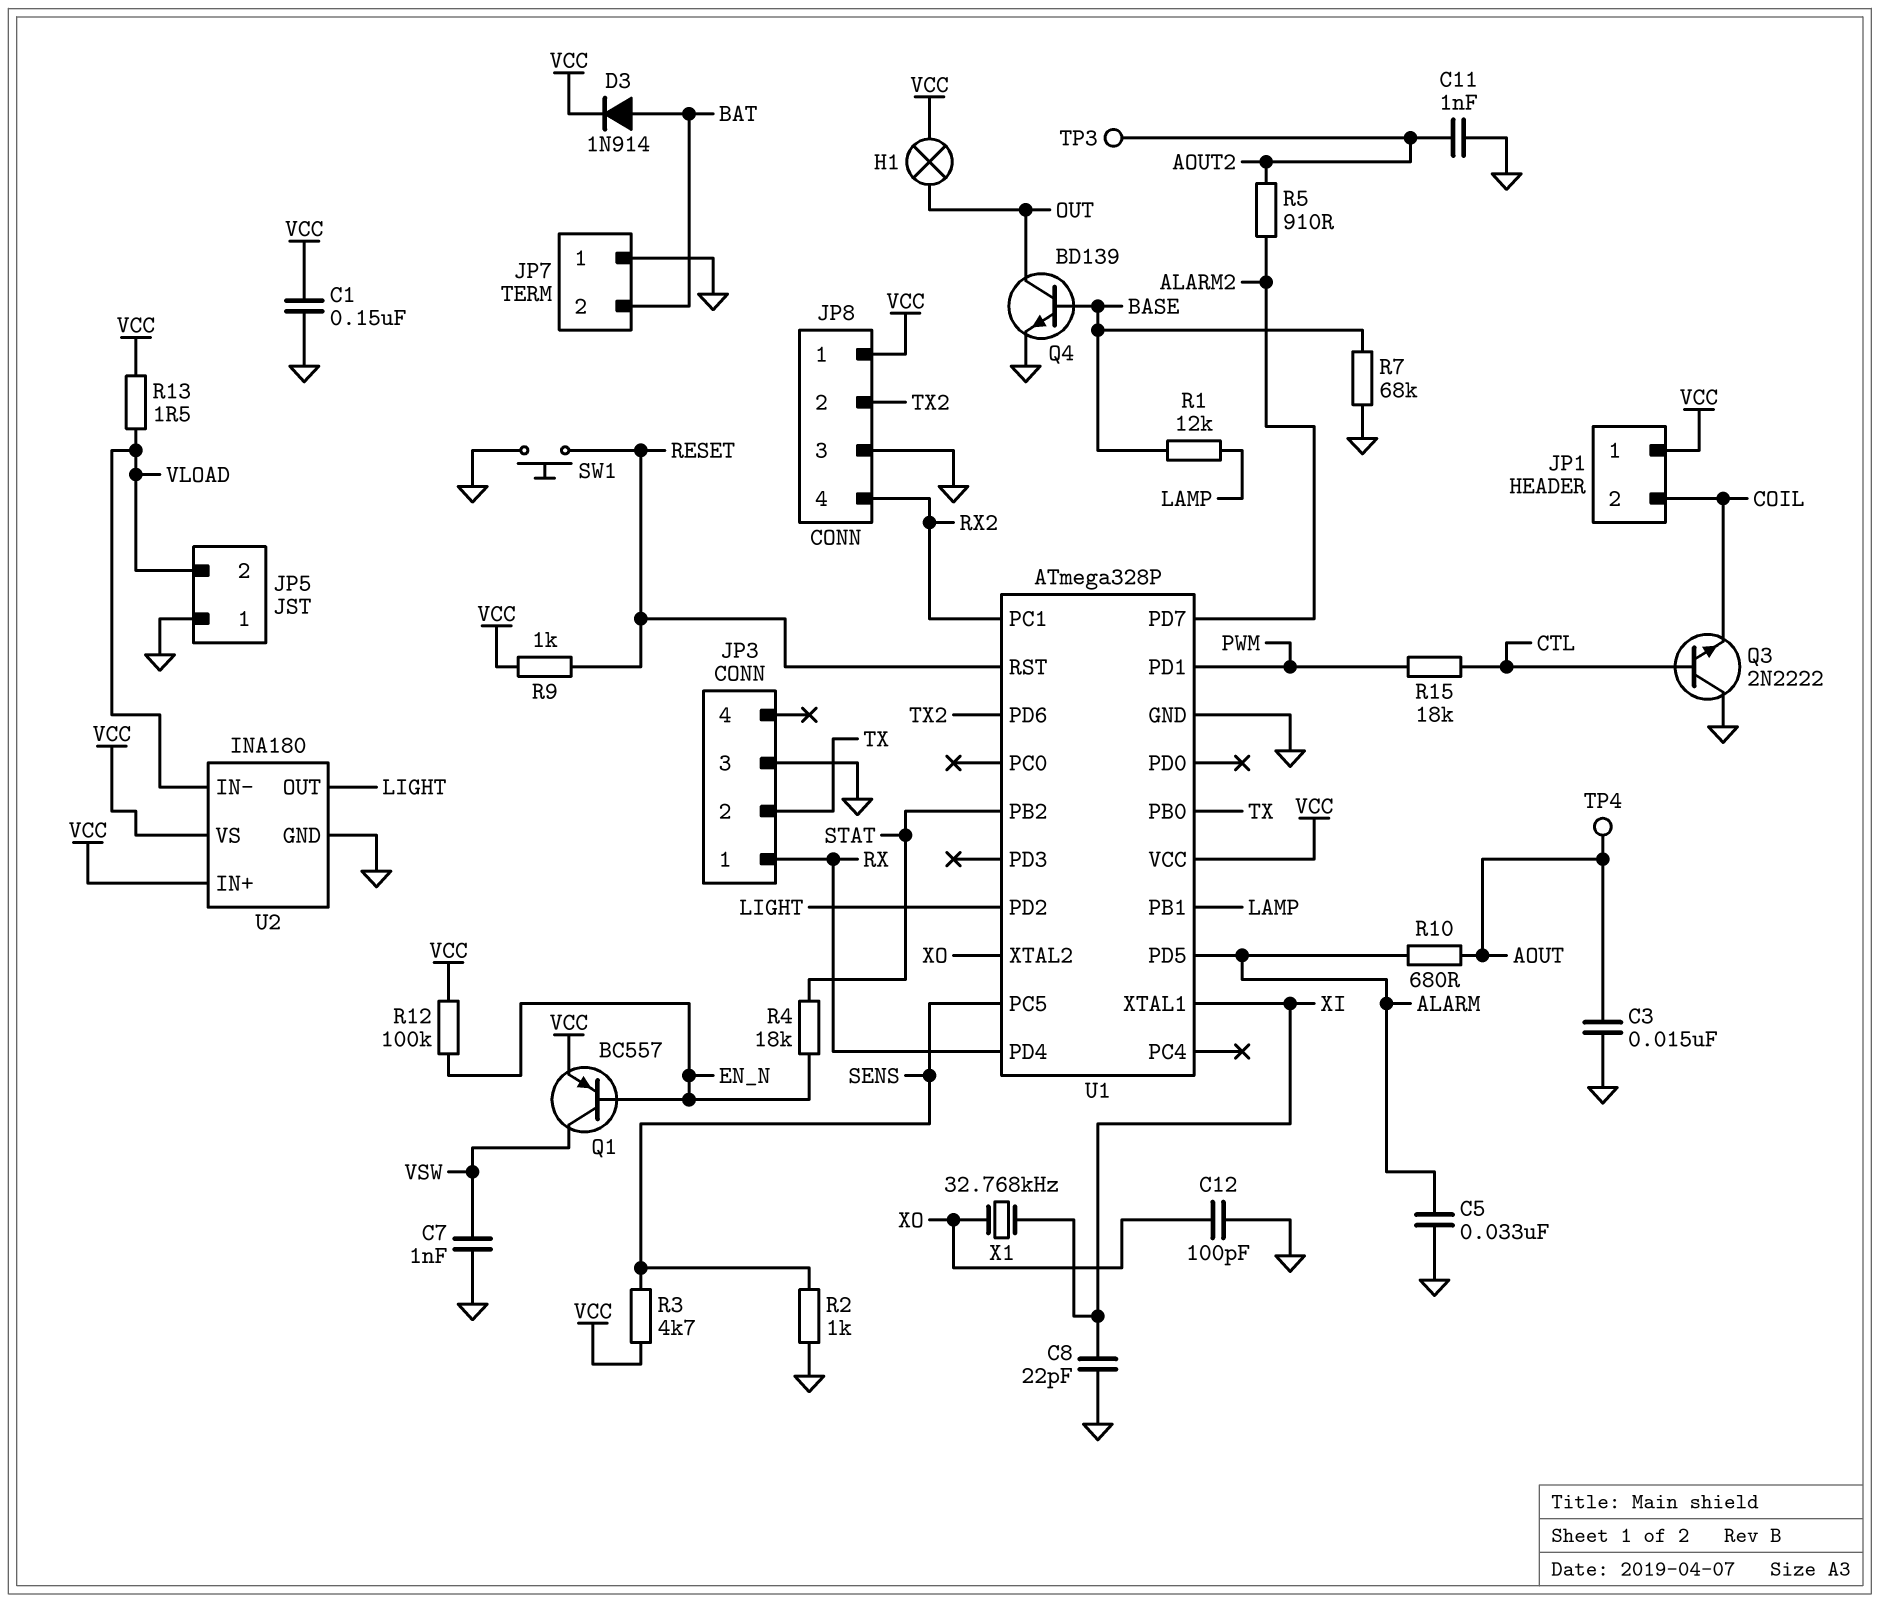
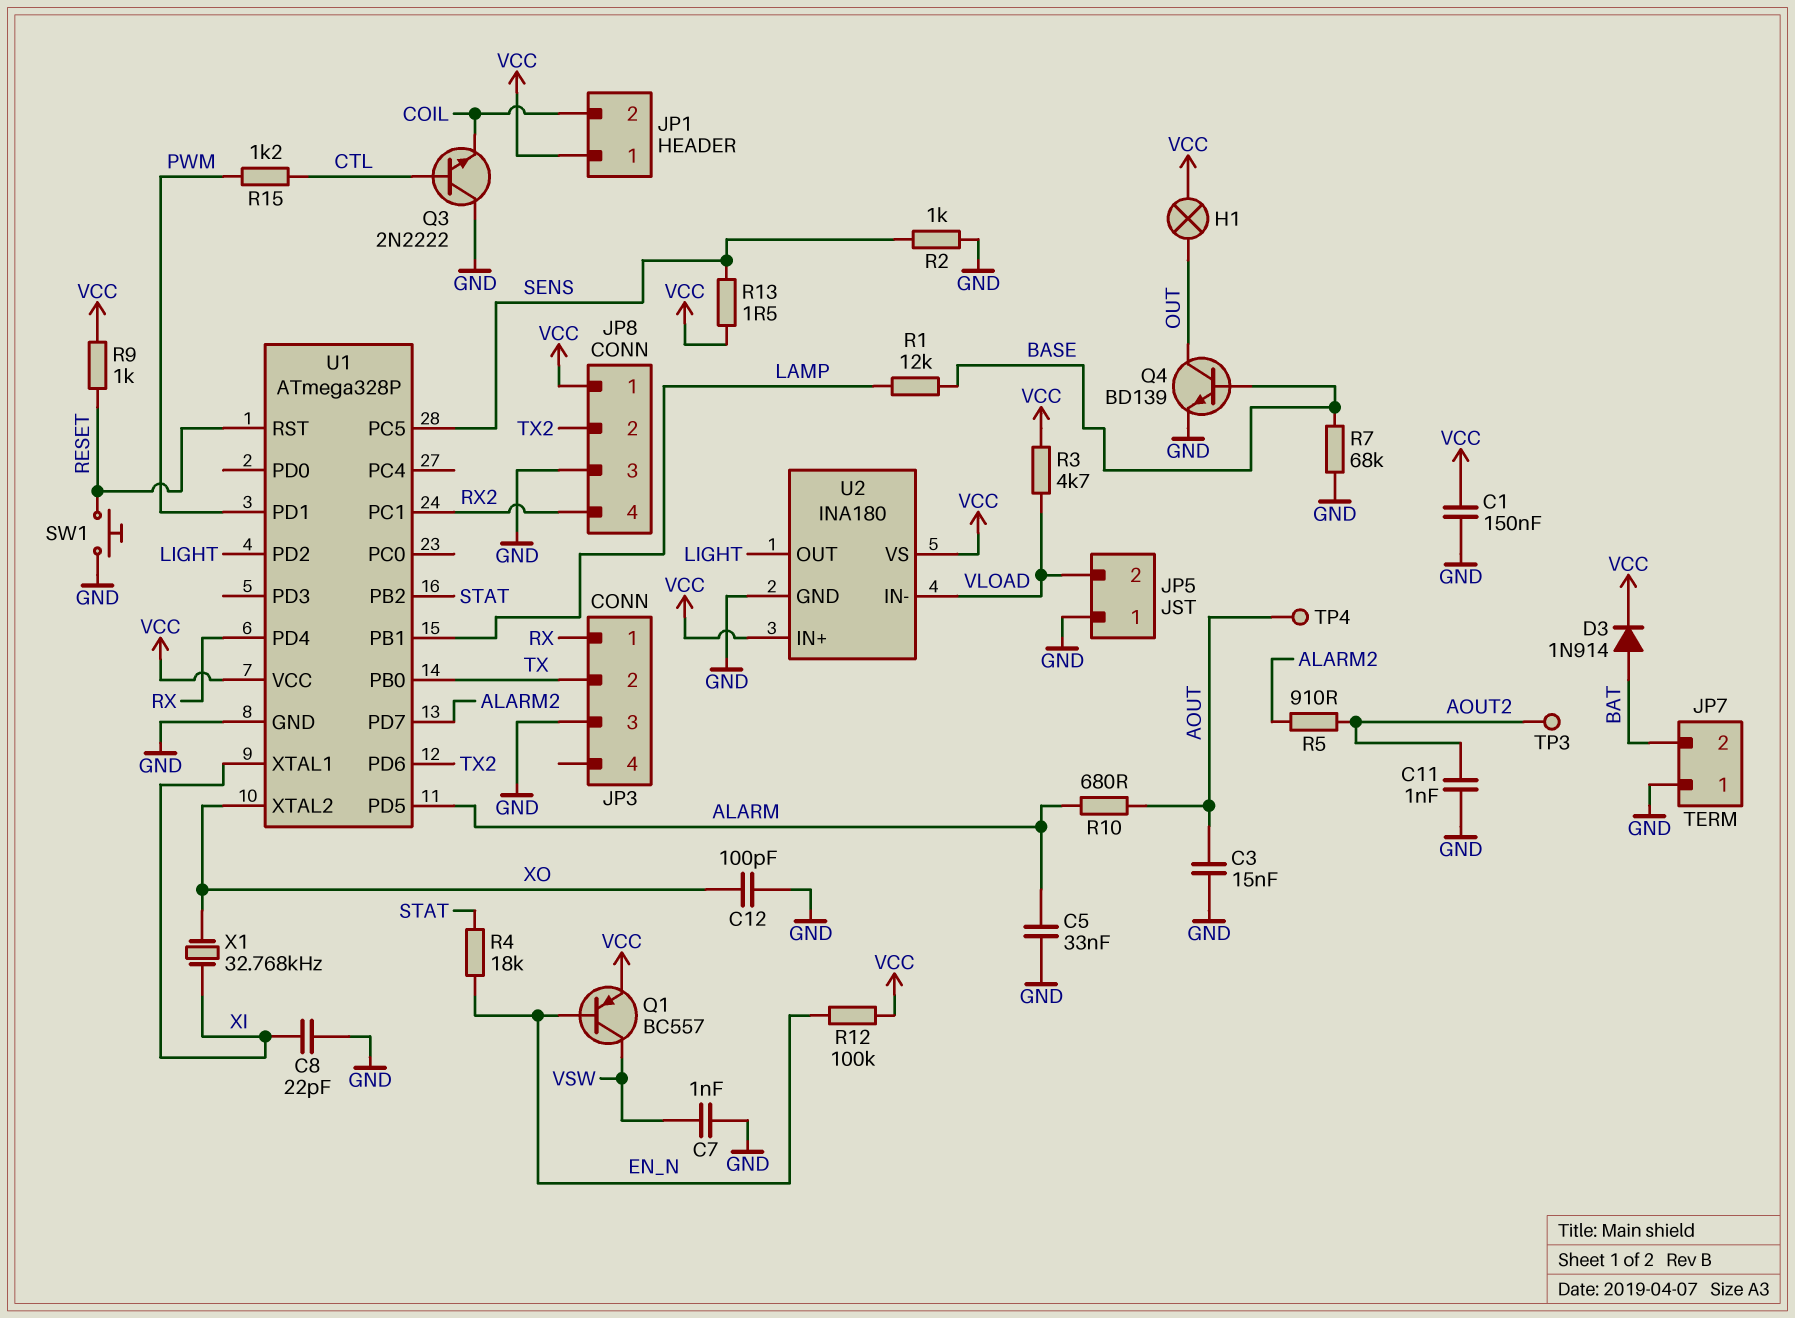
R3: 4.7k (SENS, VCC) -> 4.7k (VCC, VLOAD)
R13: 1.5 (VCC, VLOAD) -> 1.5 (SENS, VCC)
R15: 18k (CTL, PWM) -> 1.2k (CTL, PWM)

